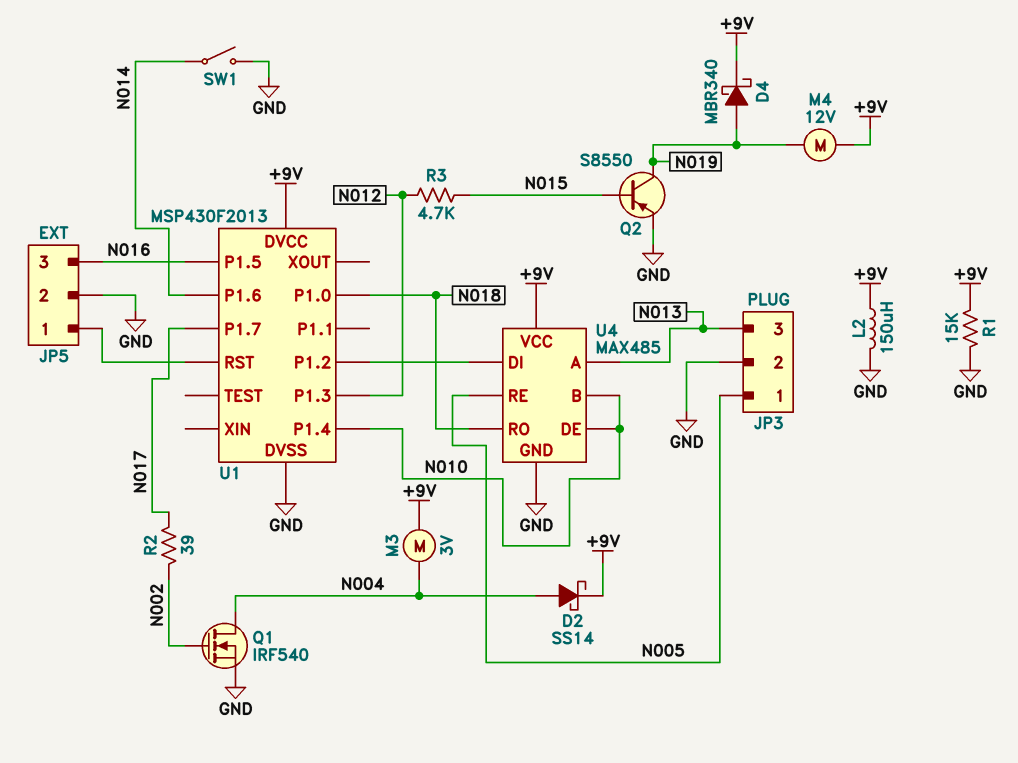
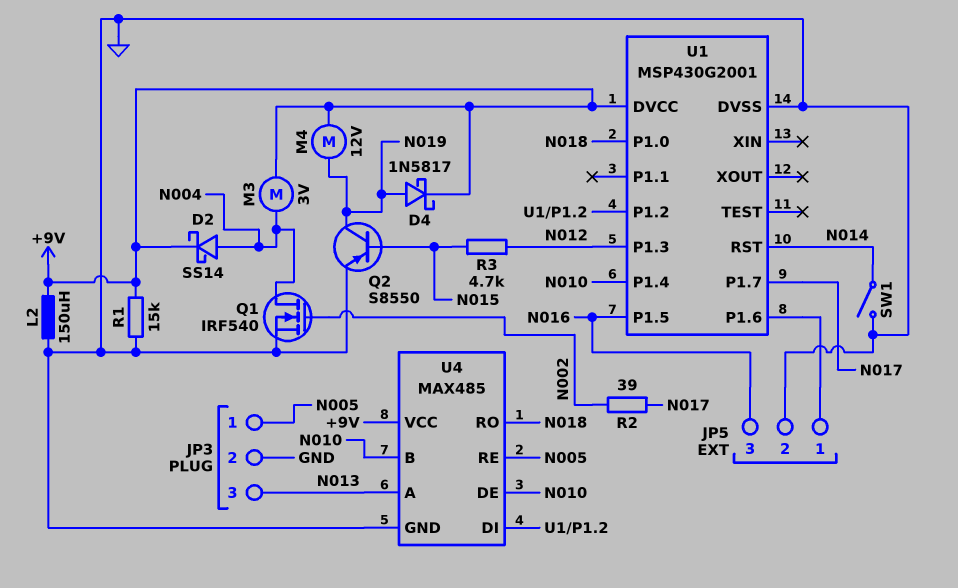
D4: schottky MBR340 (A N019, K +9V) -> schottky 1N5817 (A N019, K +9V)
U1: MSP430F2013 -> MSP430G2001
U1 pin P1.6: N014 -> JP5/1
U1 pin RST: JP5/1 -> N014

